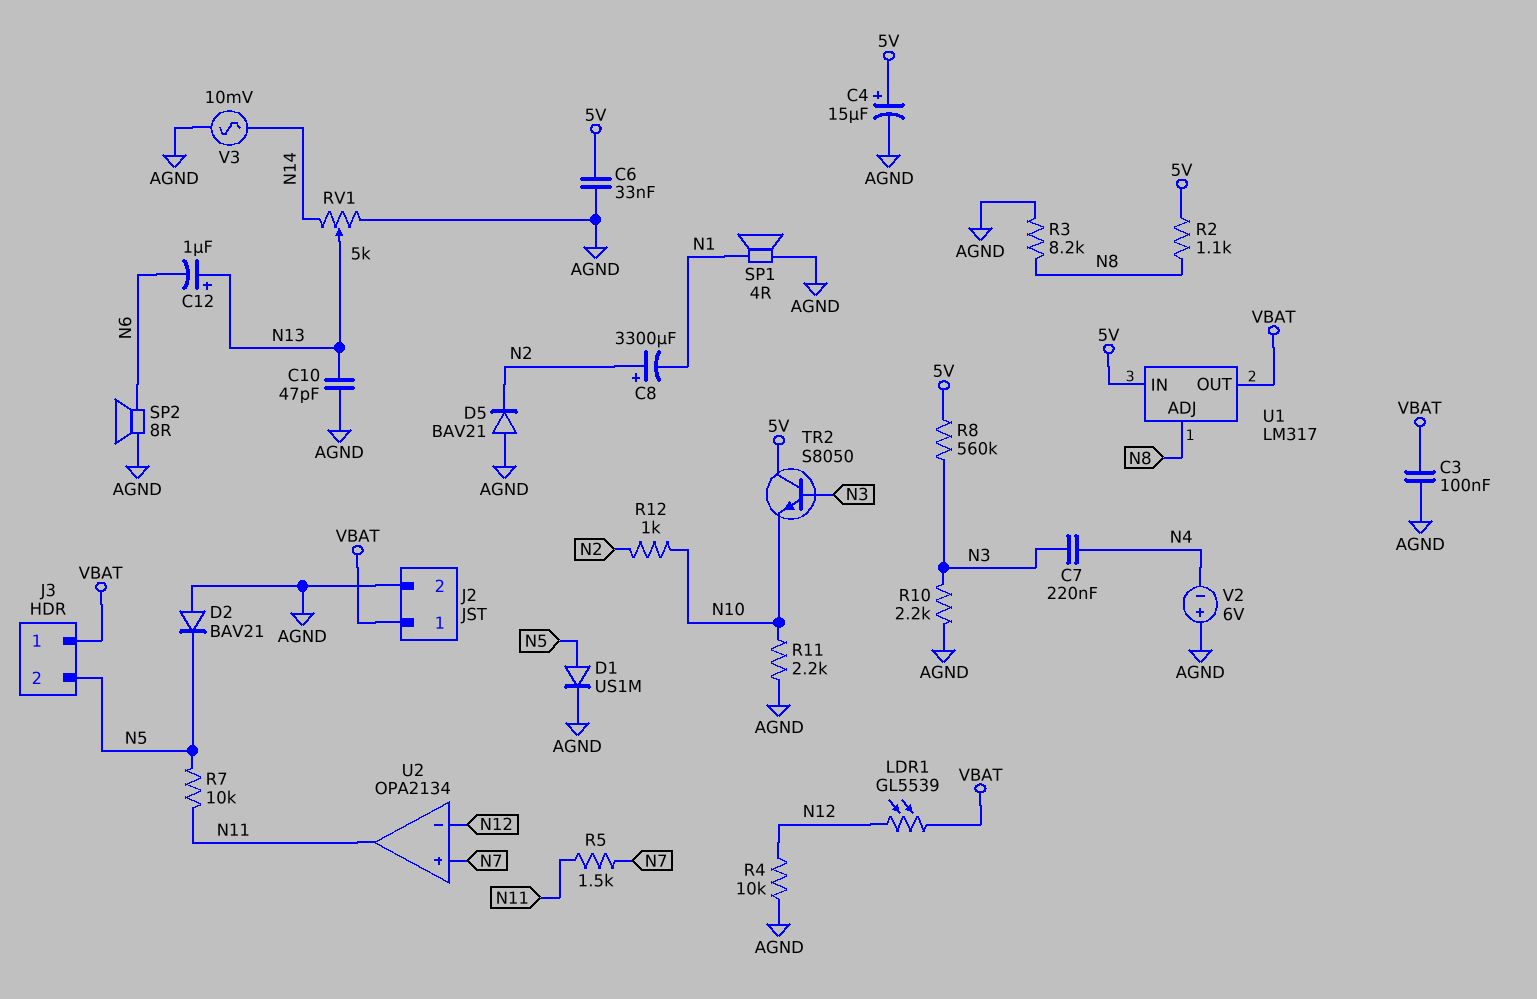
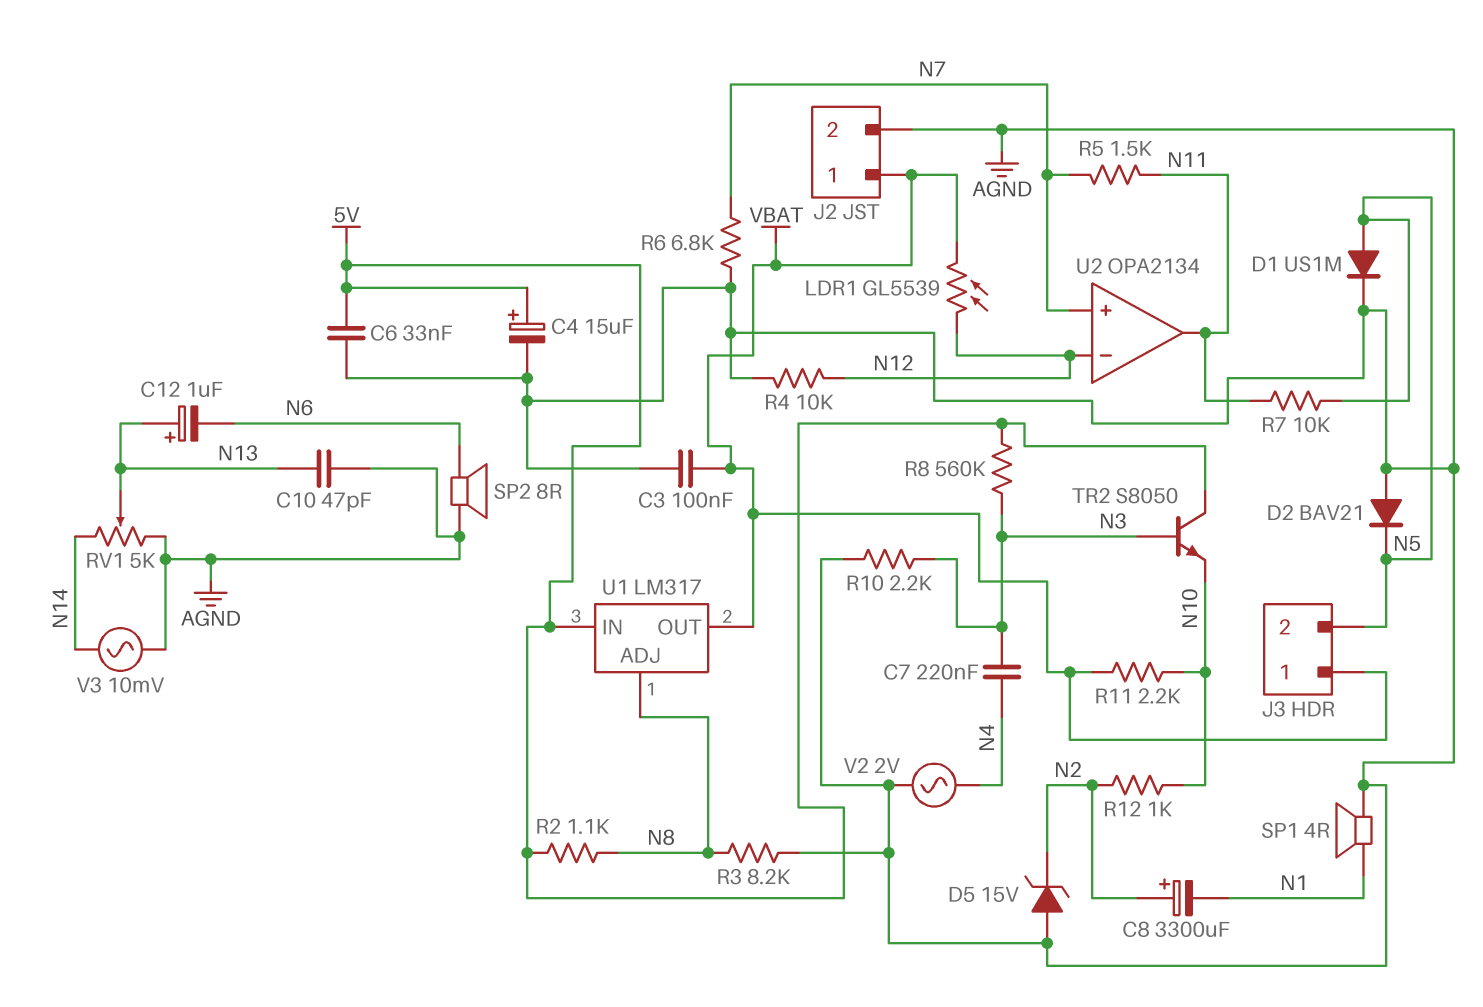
D5: diode BAV21 (A AGND, K N2) -> zener 15V (A AGND, K N2)
R6: none -> 6.8k (AGND, N7)
R11: 2.2k (AGND, N10) -> 2.2k (N10, VBAT)
V2: 6V (plus AGND, minus N4) -> AC 2V (AGND, N4)

